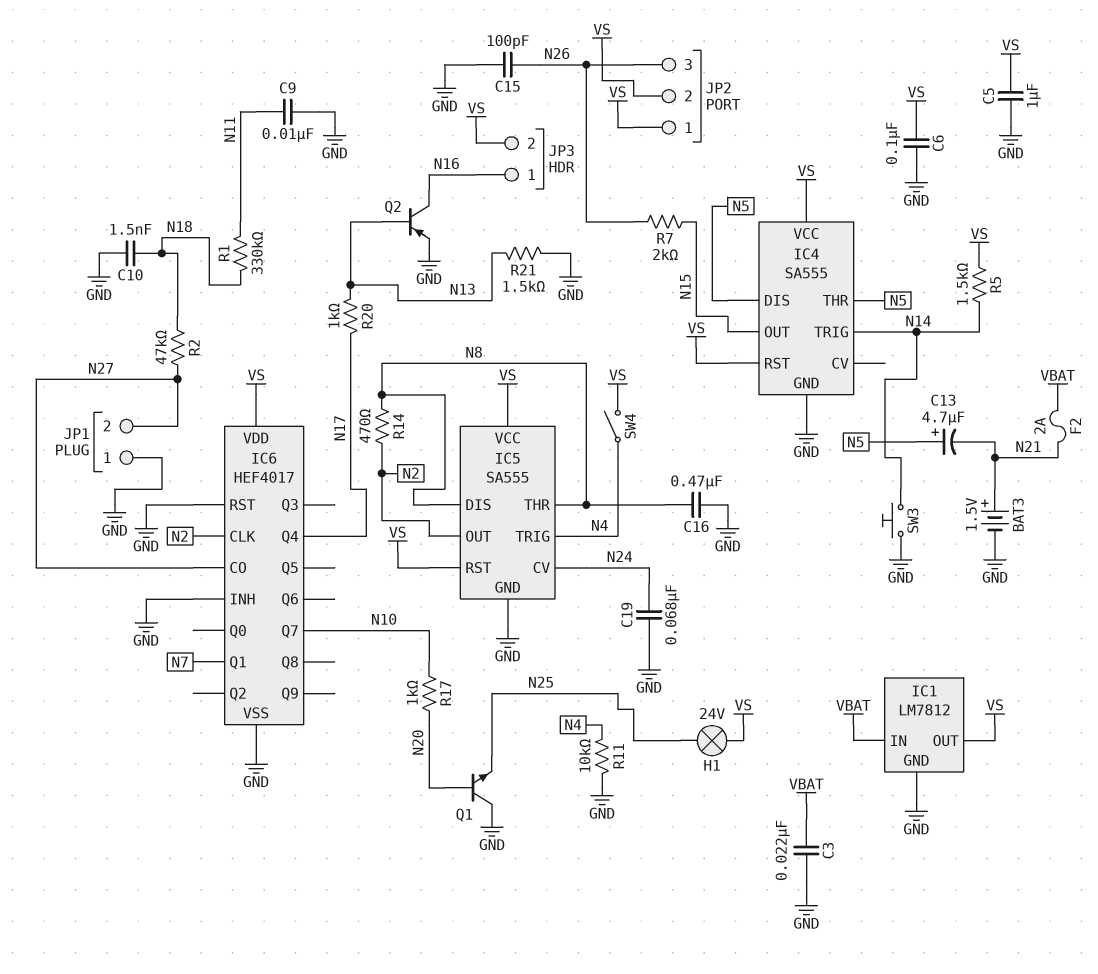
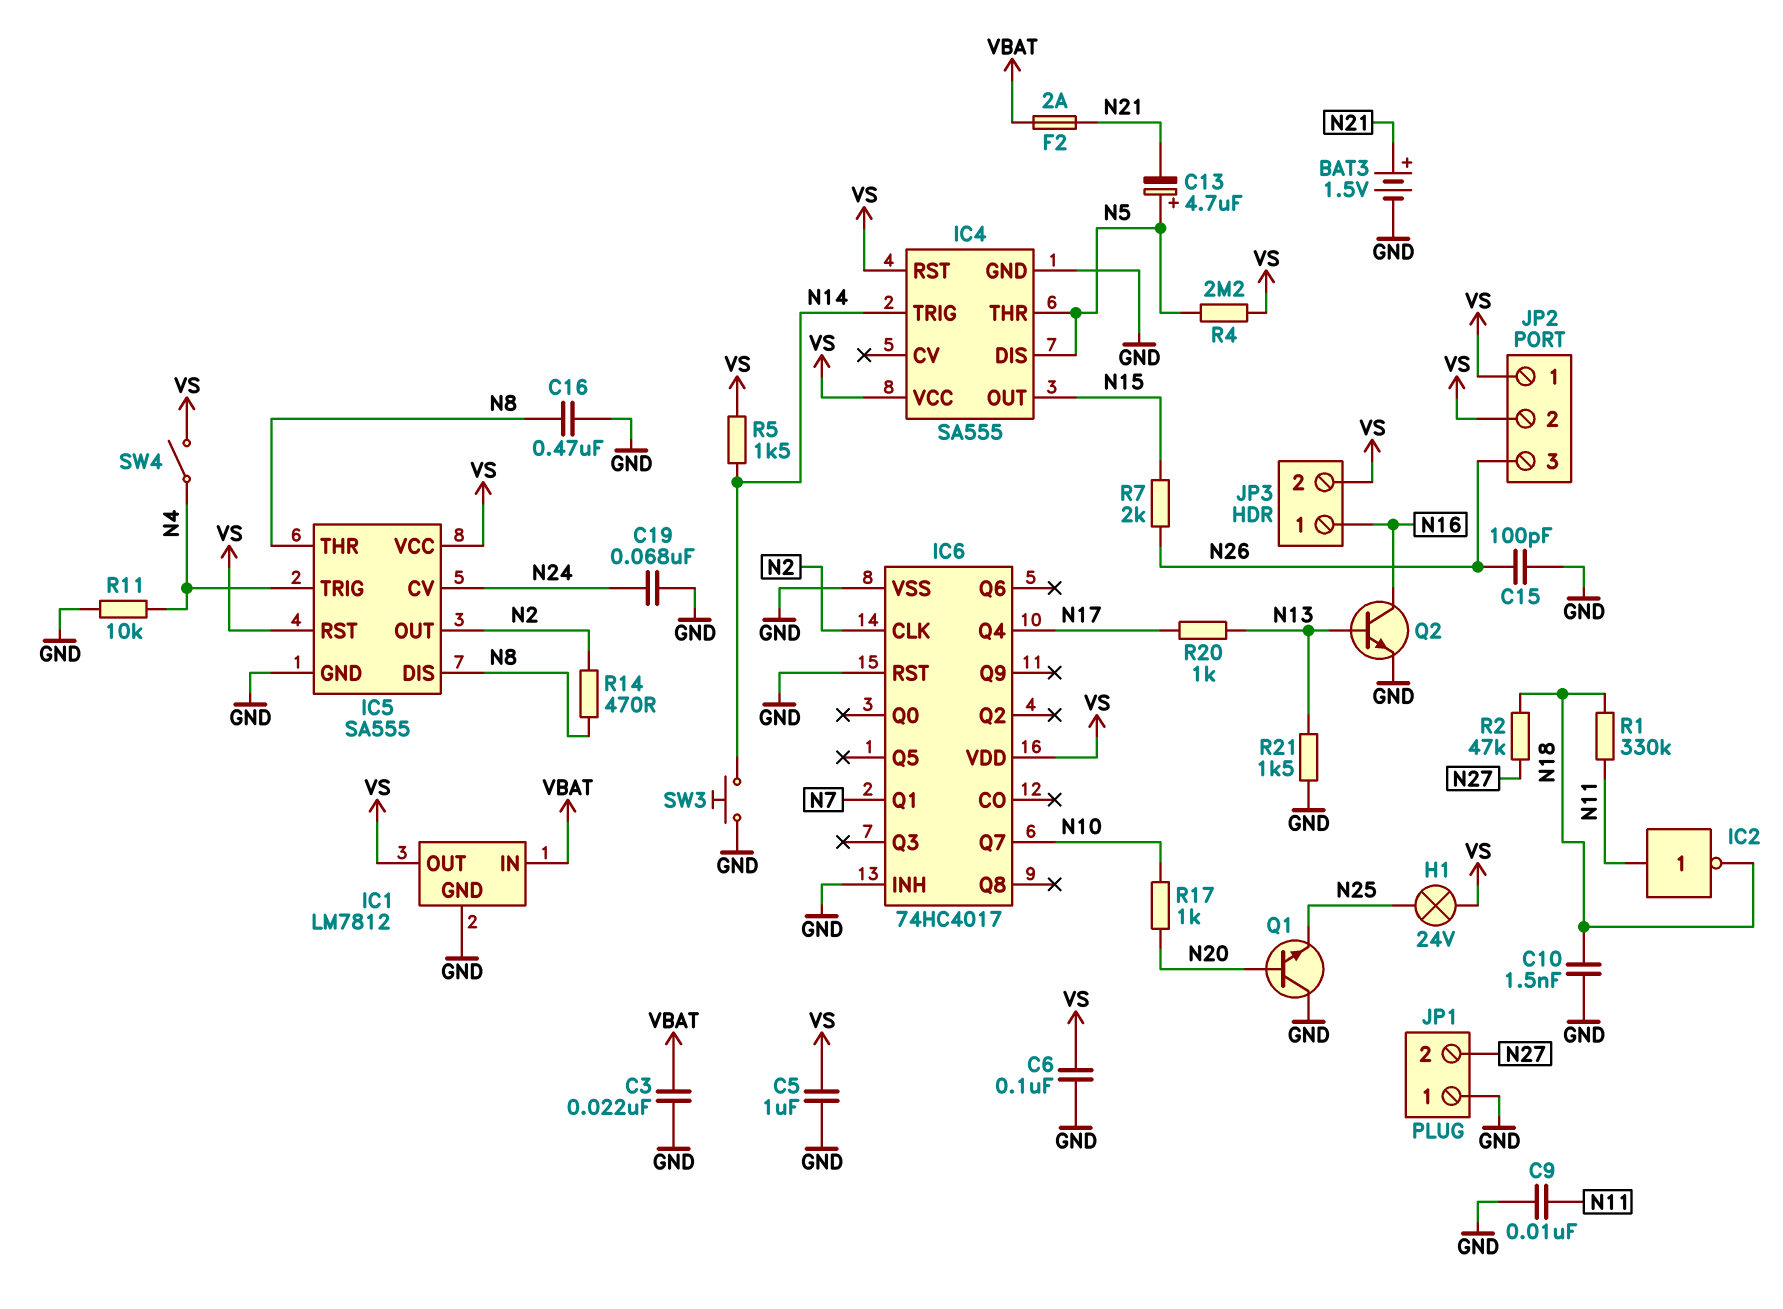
IC2: none -> NOT (in N11, out N18)
IC6: HEF4017 -> 74HC4017
IC6 pin CO: N27 -> none
Q2: PNP (B N13, C N16, E GND) -> NPN (B N13, C N16, E GND)
R4: none -> 2.2M (N5, VS)

